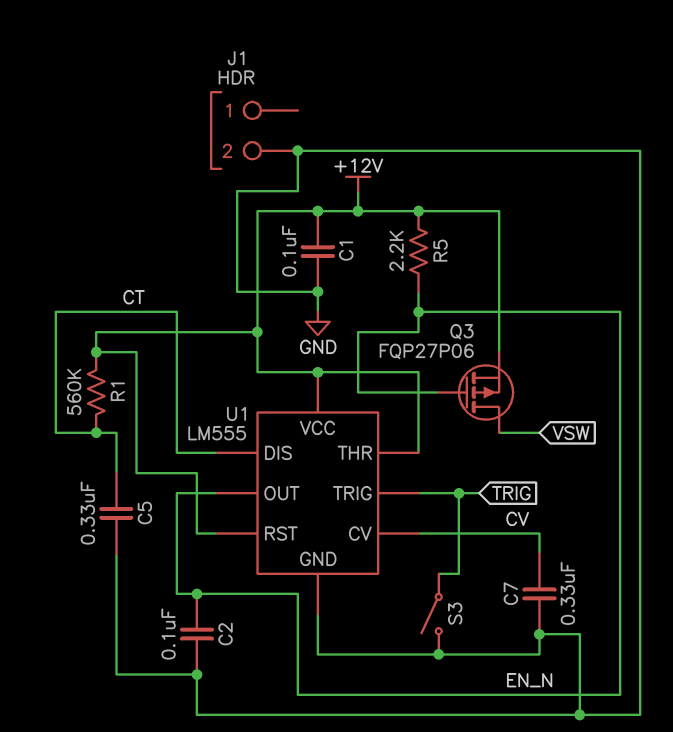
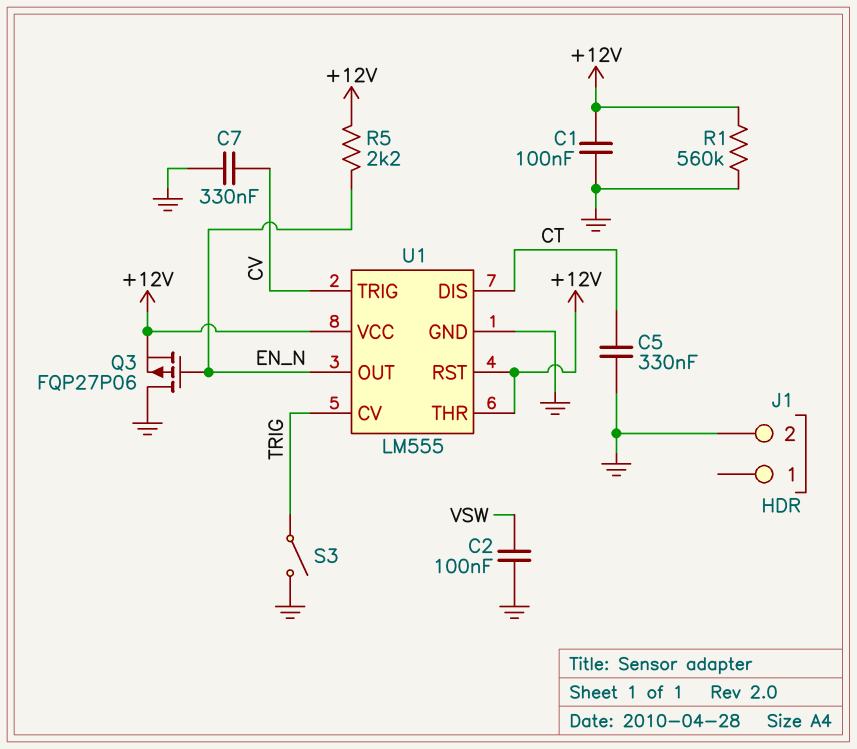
C2: 100nF (EN_N, GND) -> 100nF (GND, VSW)
Q3: PMOS FQP27P06 (G EN_N, D VSW, S +12V) -> PMOS FQP27P06 (G EN_N, D GND, S +12V)
R1: 560k (+12V, CT) -> 560k (+12V, GND)
U1 pin CV: CV -> TRIG
U1 pin TRIG: TRIG -> CV

